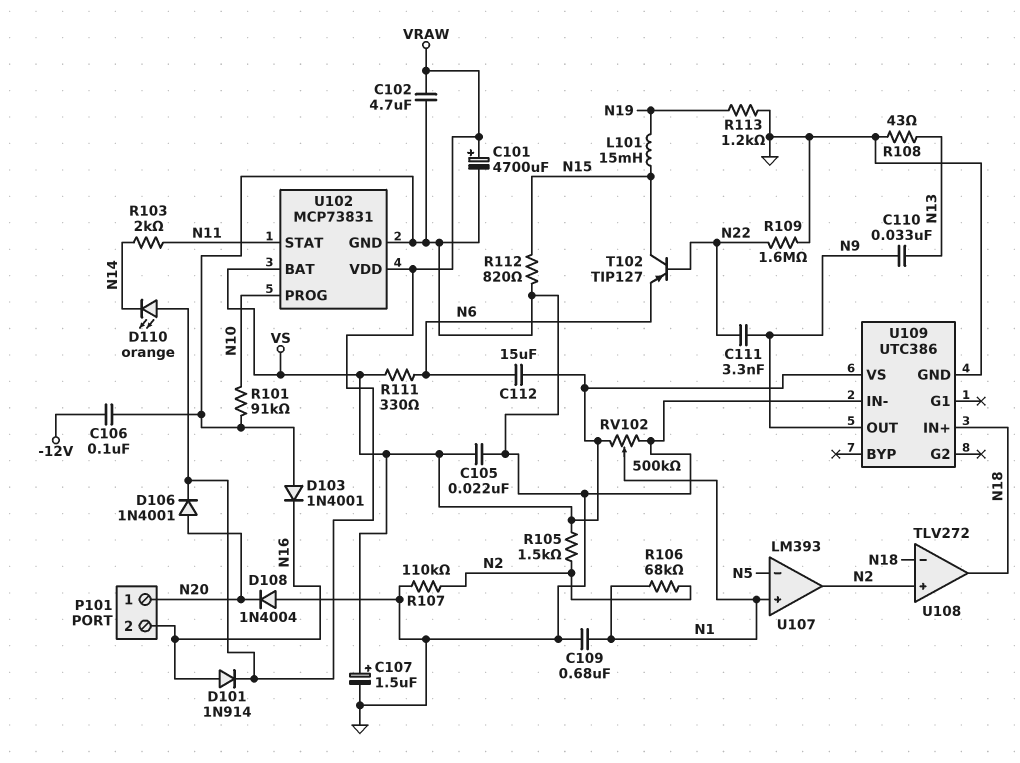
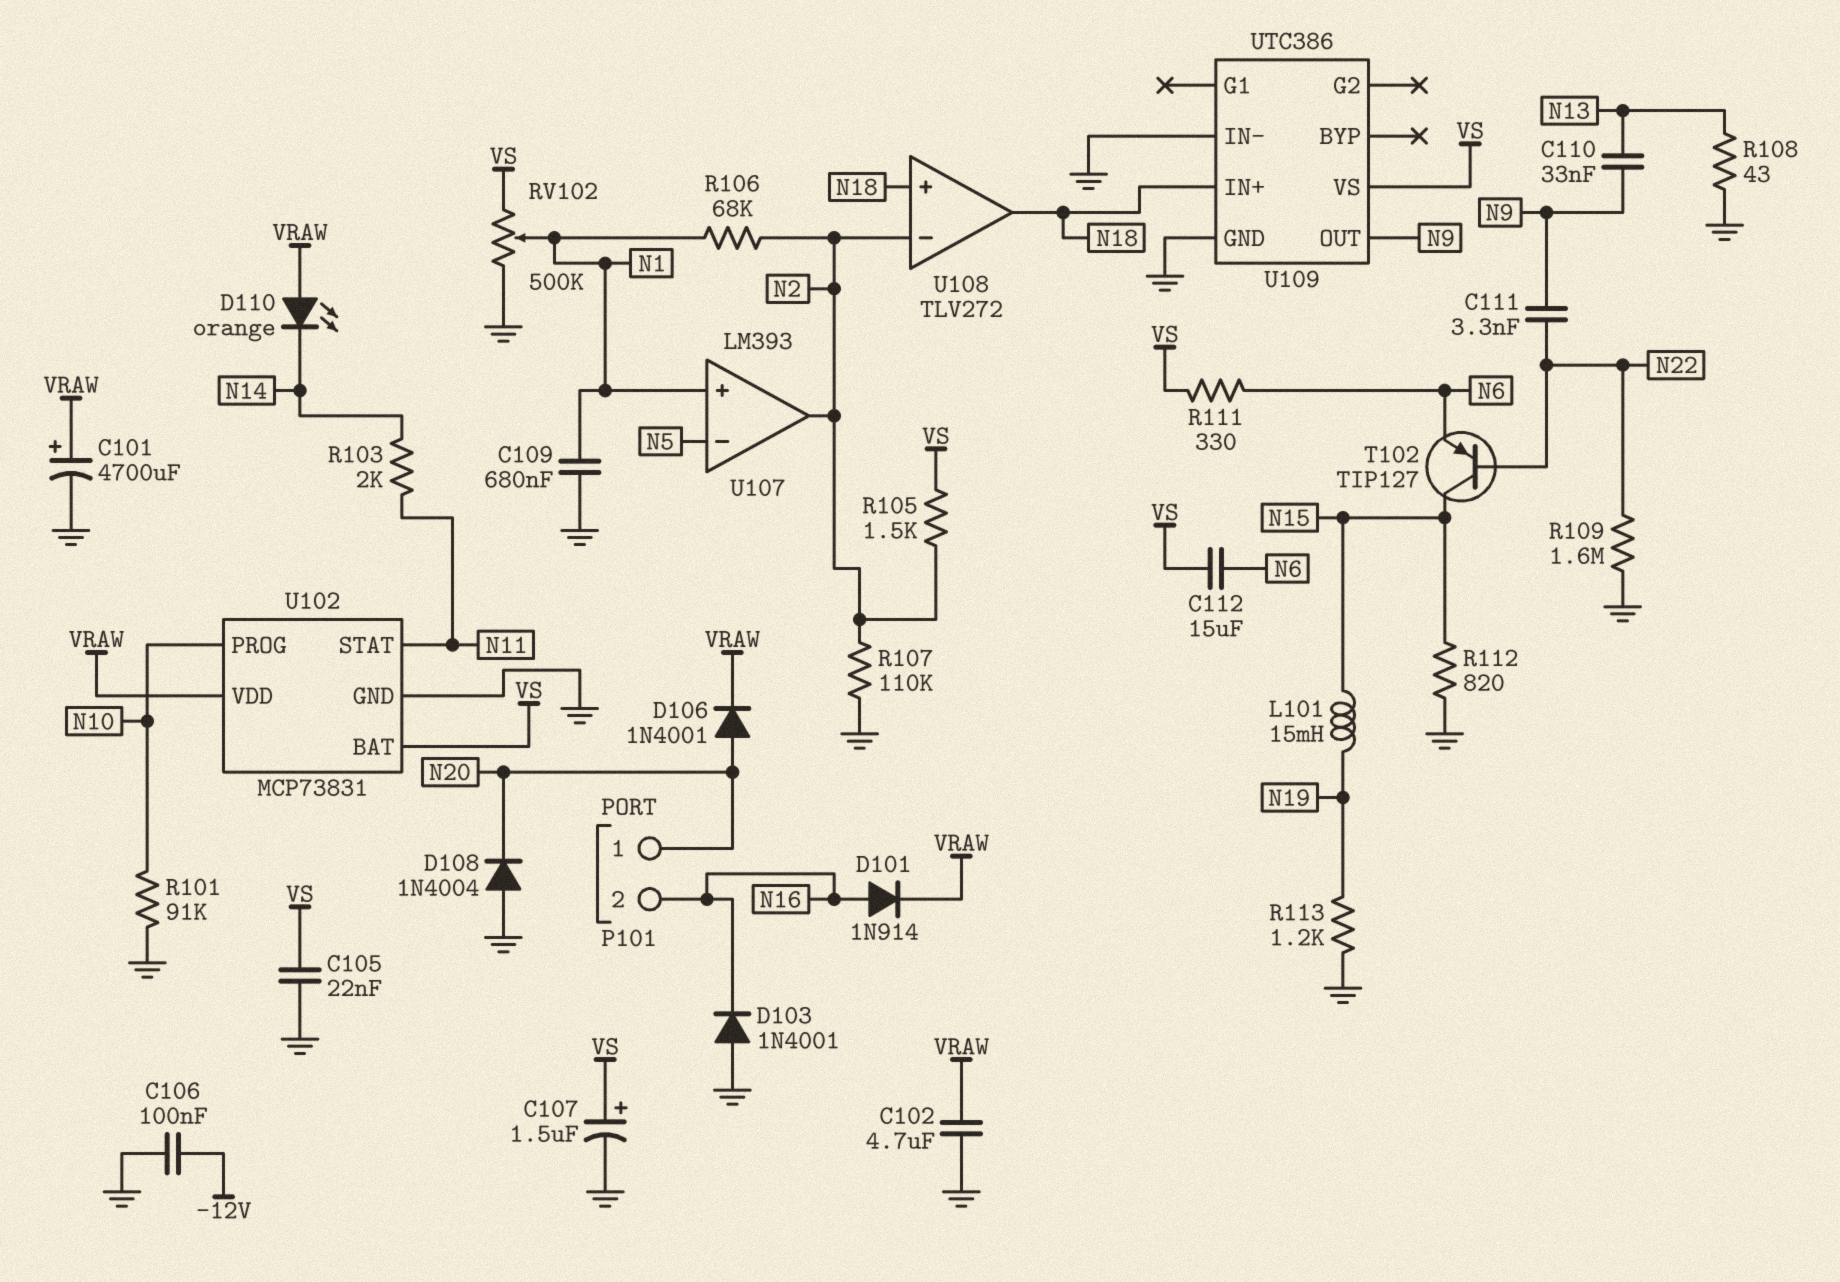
U108 pin in+: N2 -> N18
U108 pin in-: N18 -> N2

